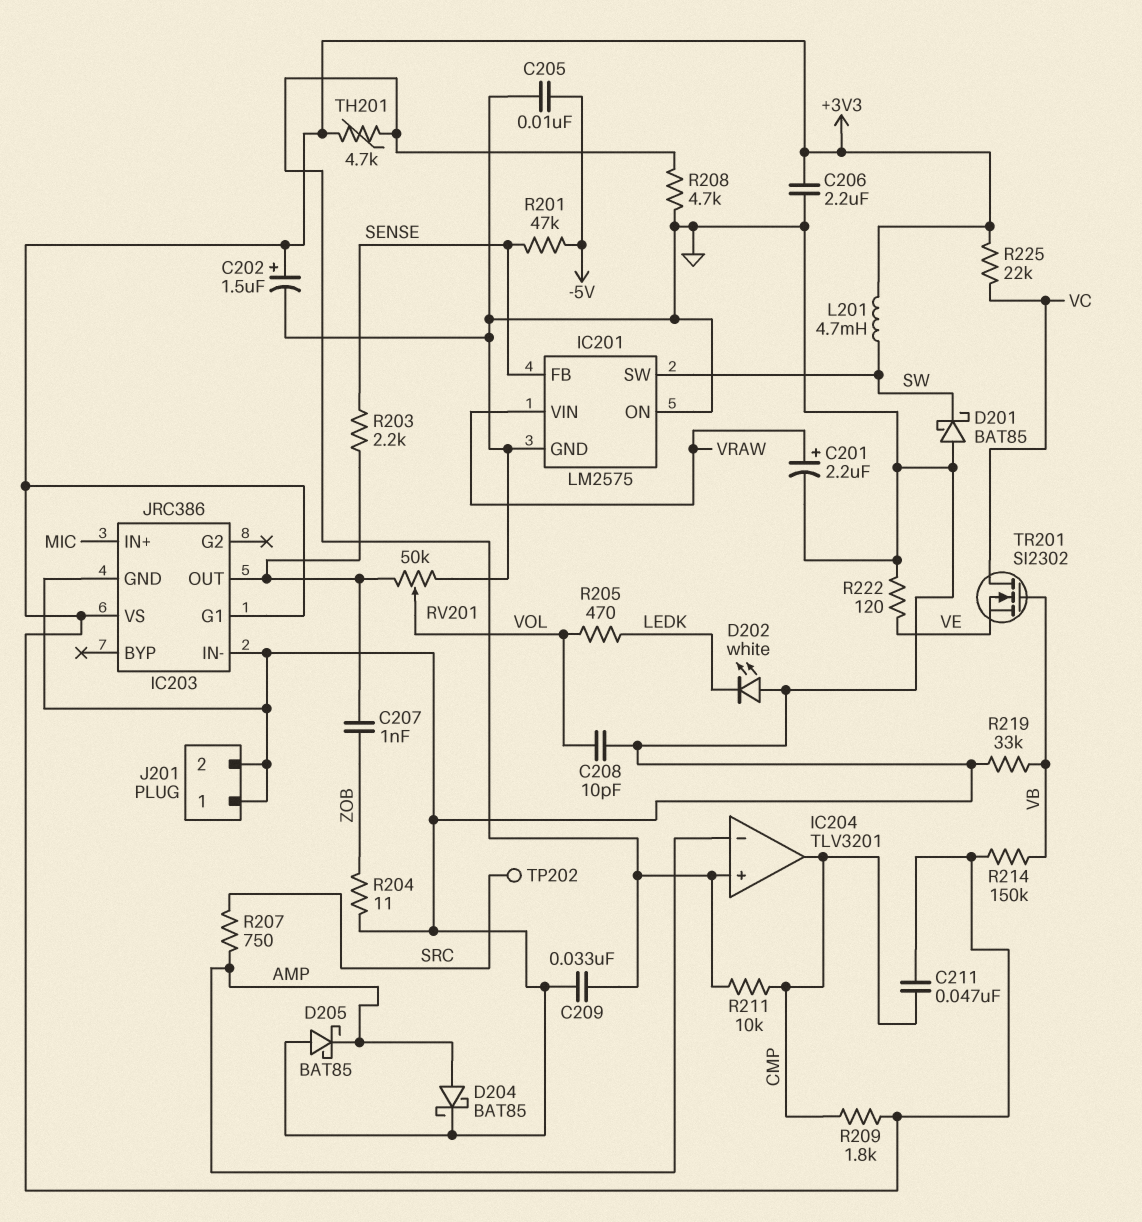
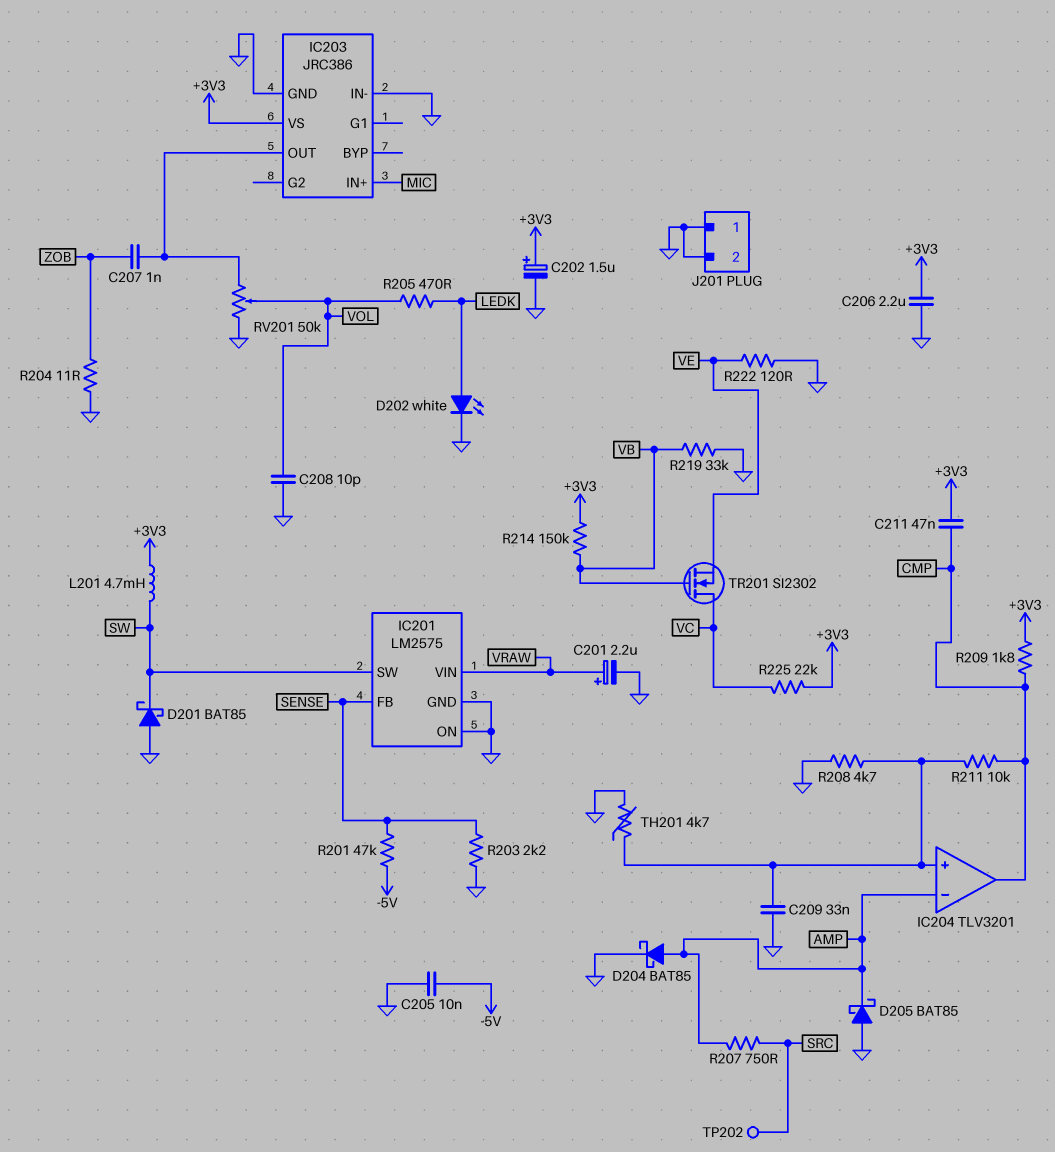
D202: LED white (A GND, K LEDK) -> LED white (A LEDK, K GND)
IC203 pin G1: +3V3 -> none
R203: 2.2k (IC203/OUT, SENSE) -> 2.2k (GND, SENSE)
TH201: 4.7k (+3V3, IC204/in+) -> 4.7k (GND, IC204/in+)

